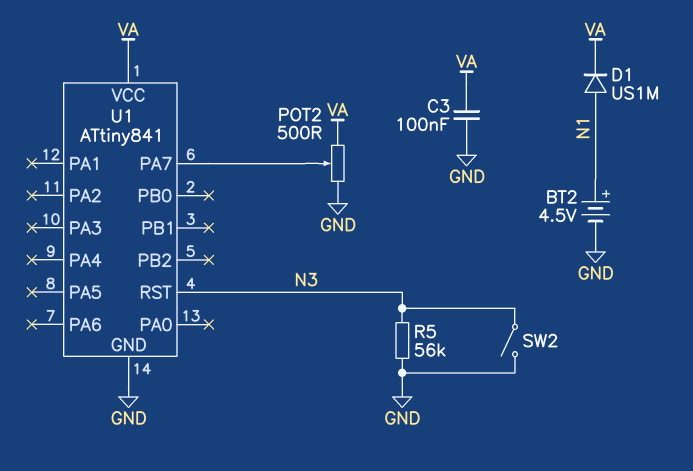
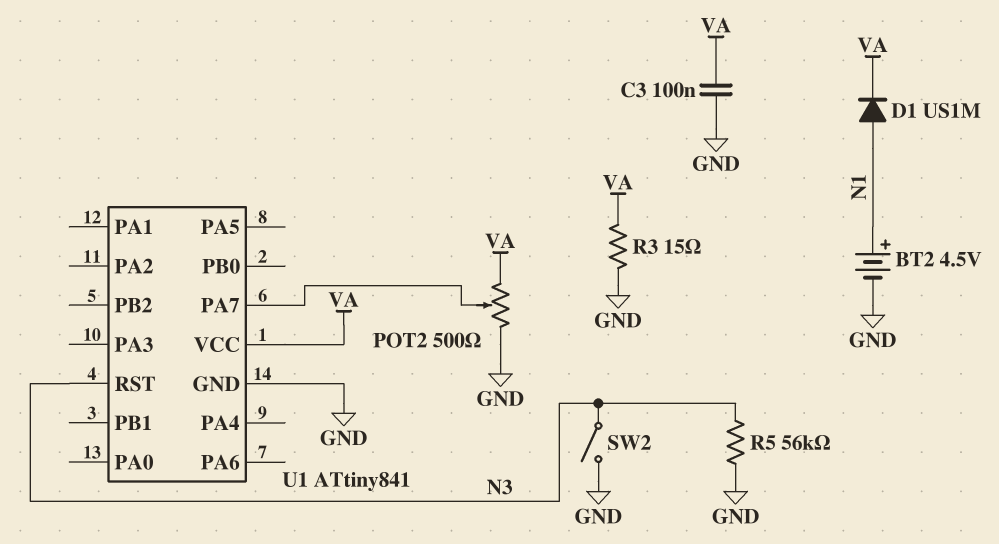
R3: none -> 15 (GND, VA)

